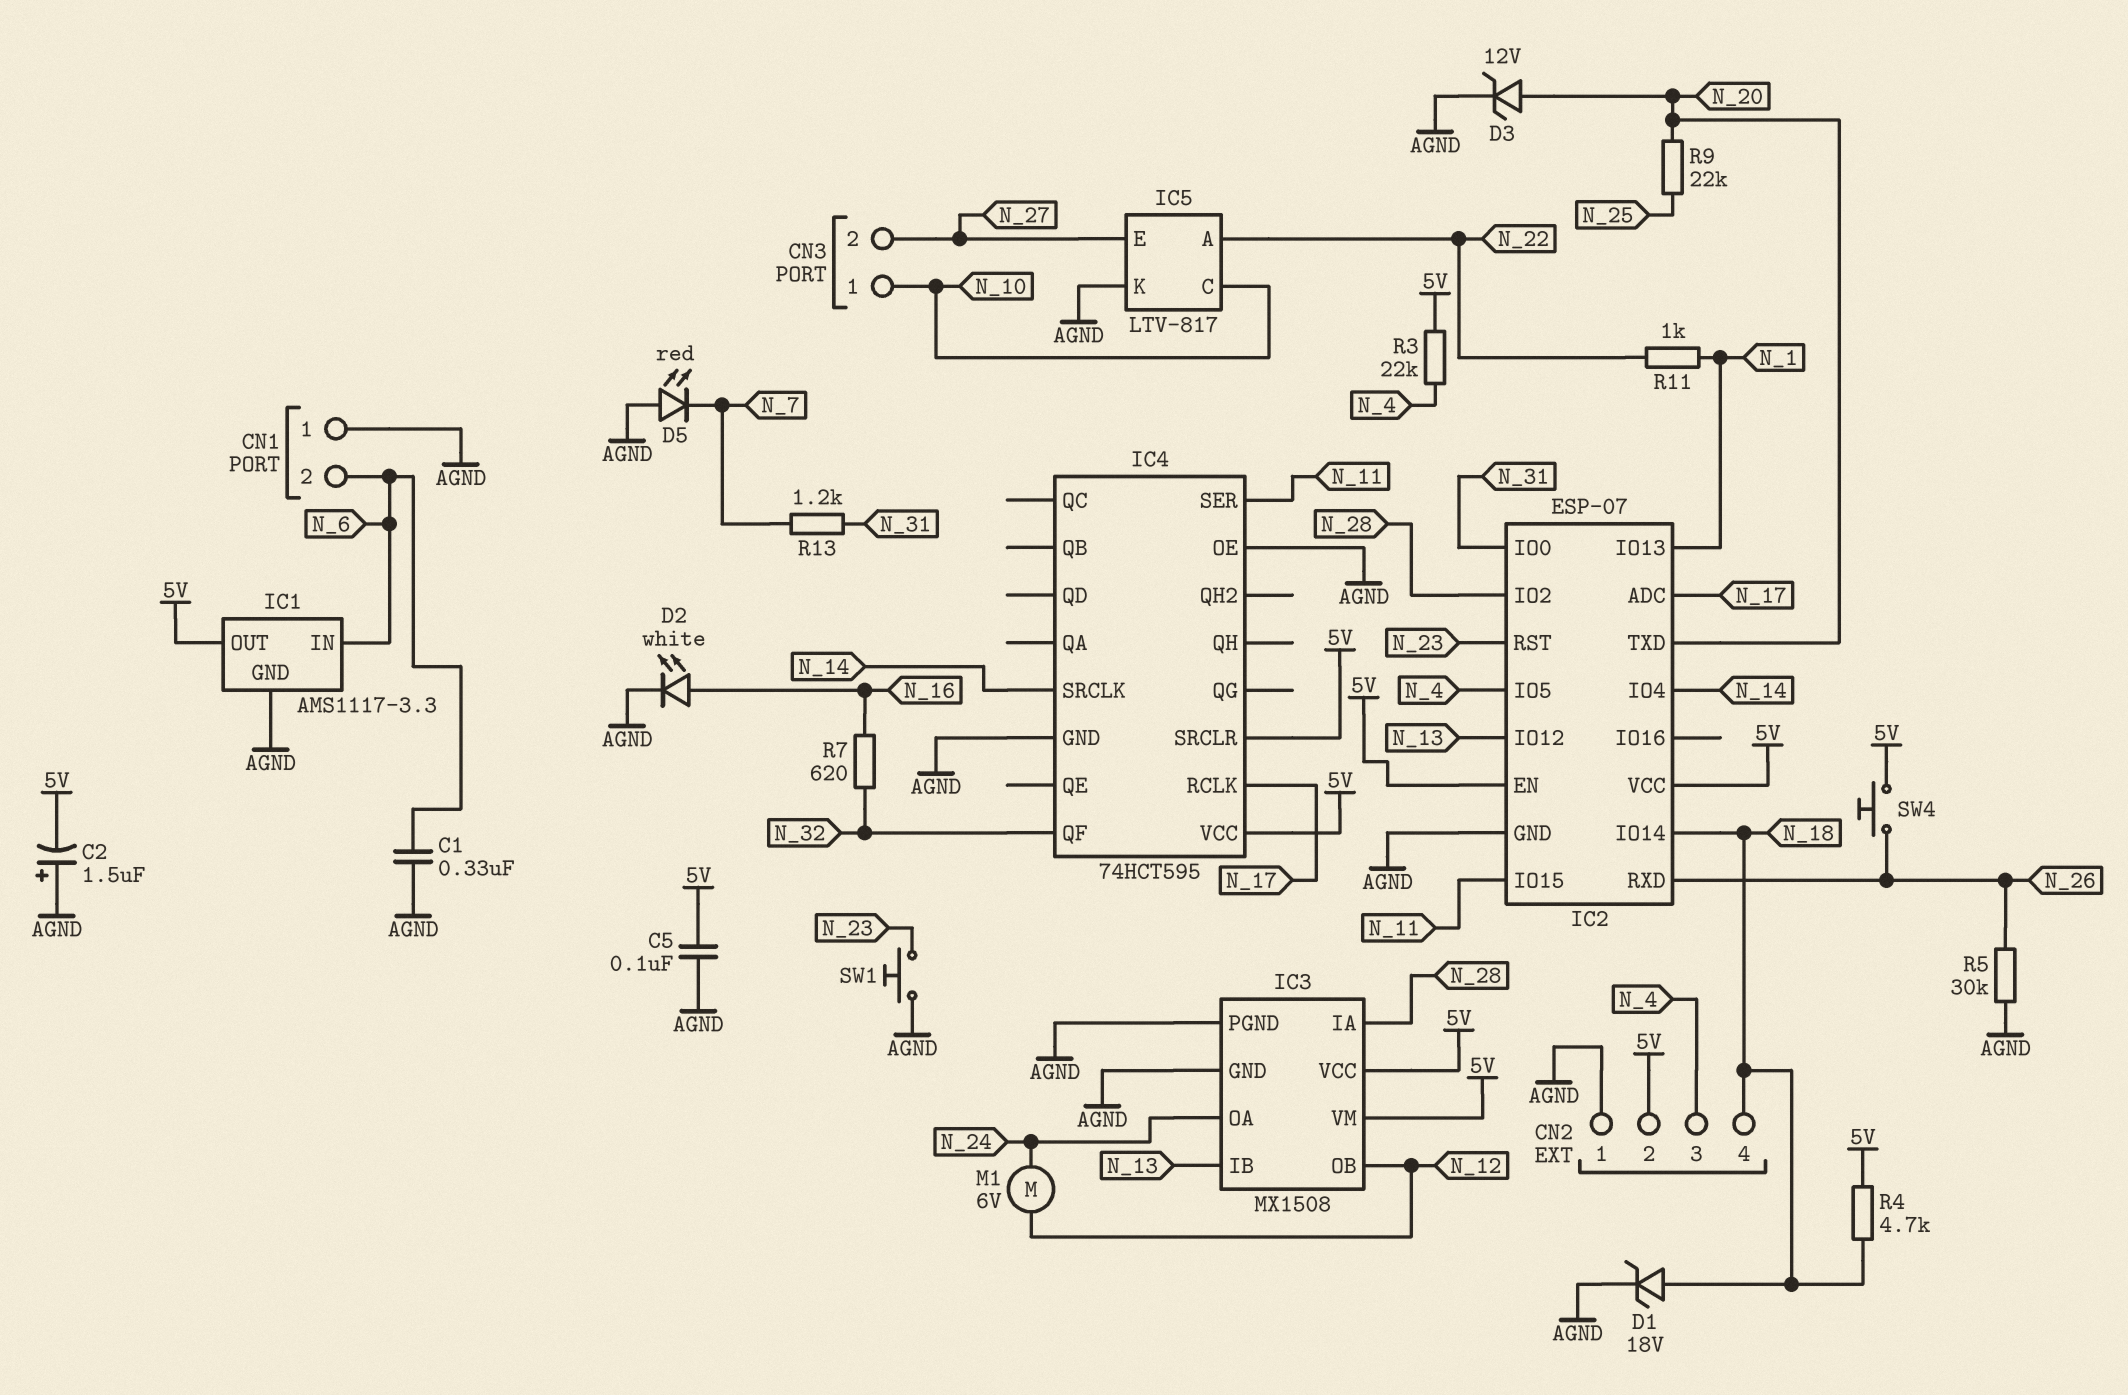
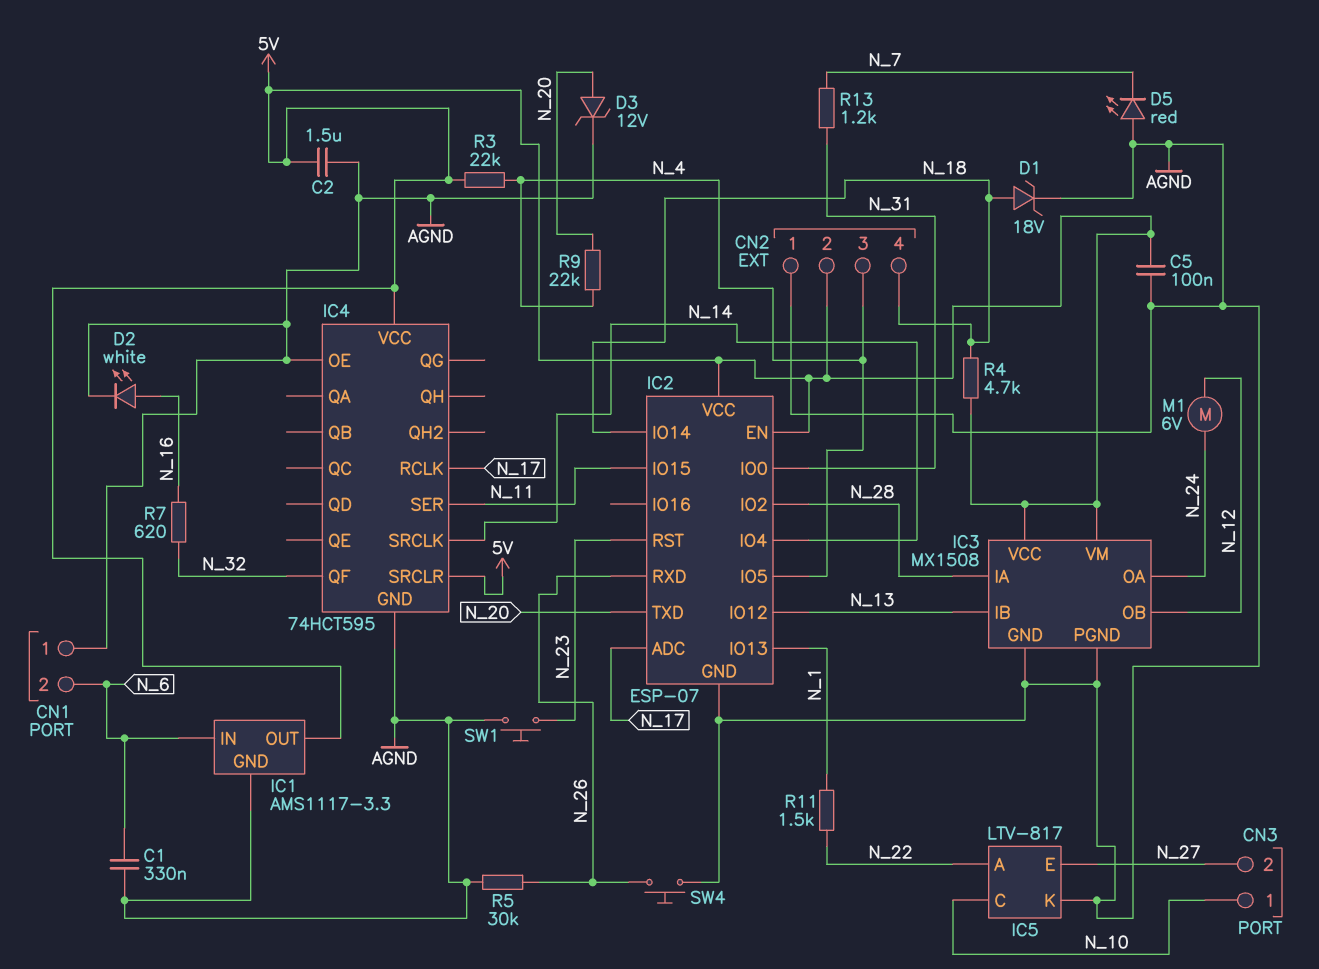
C2: 1.5uF (plus AGND, minus 5V) -> 1.5uF (5V, AGND)
R9: 22k (N_20, N_25) -> 22k (N_4, N_20)
R11: 1k (N_1, N_22) -> 1.5k (N_1, N_22)
SW4: button (5V, N_26) -> button (AGND, N_26)

